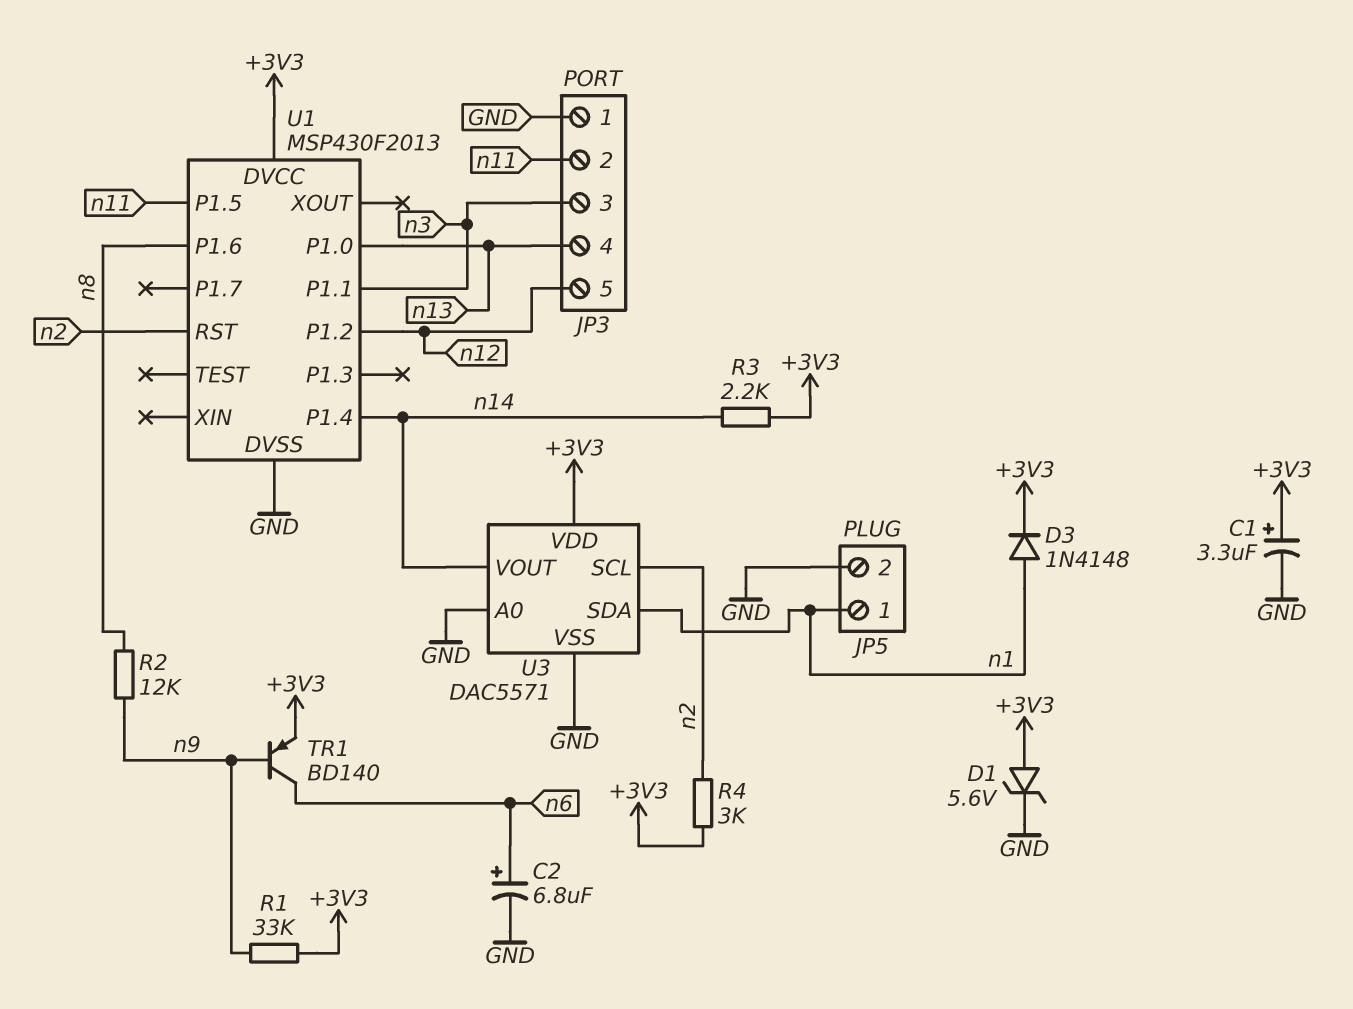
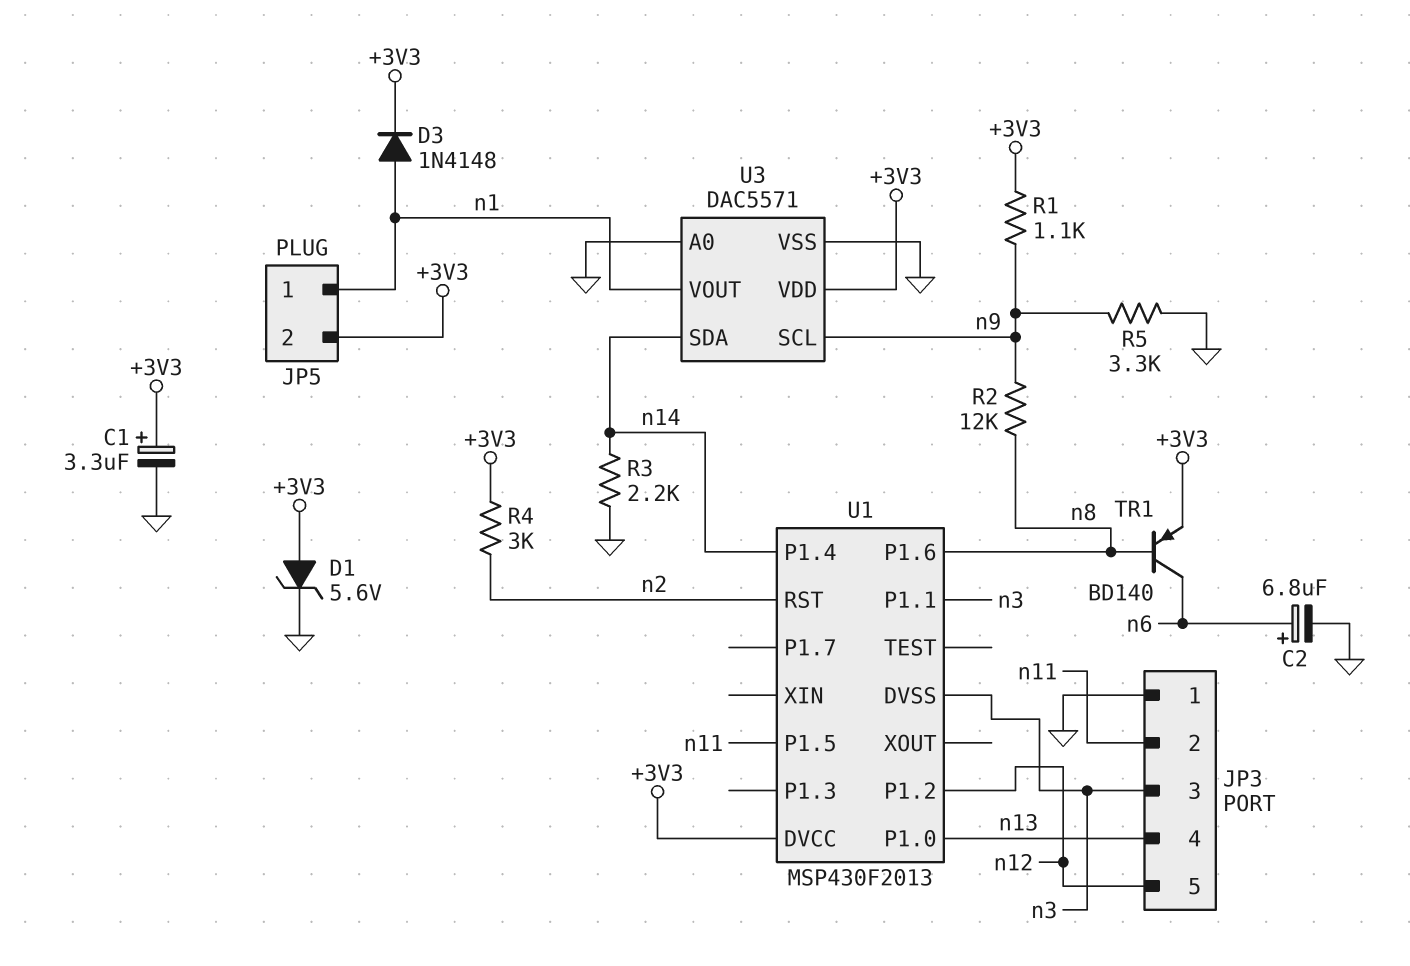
JP5 pin 2: GND -> +3V3
R1: 33k (+3V3, n9) -> 1.1k (+3V3, n9)
R3: 2.2k (+3V3, n14) -> 2.2k (GND, n14)
R5: none -> 3.3k (GND, n9)
TR1: PNP BD140 (B n9, C n6, E +3V3) -> PNP BD140 (B n8, C n6, E +3V3)
U1 pin DVSS: GND -> n3
U3 pin SCL: n2 -> n9
U3 pin SDA: n1 -> n14
U3 pin VOUT: n14 -> n1

